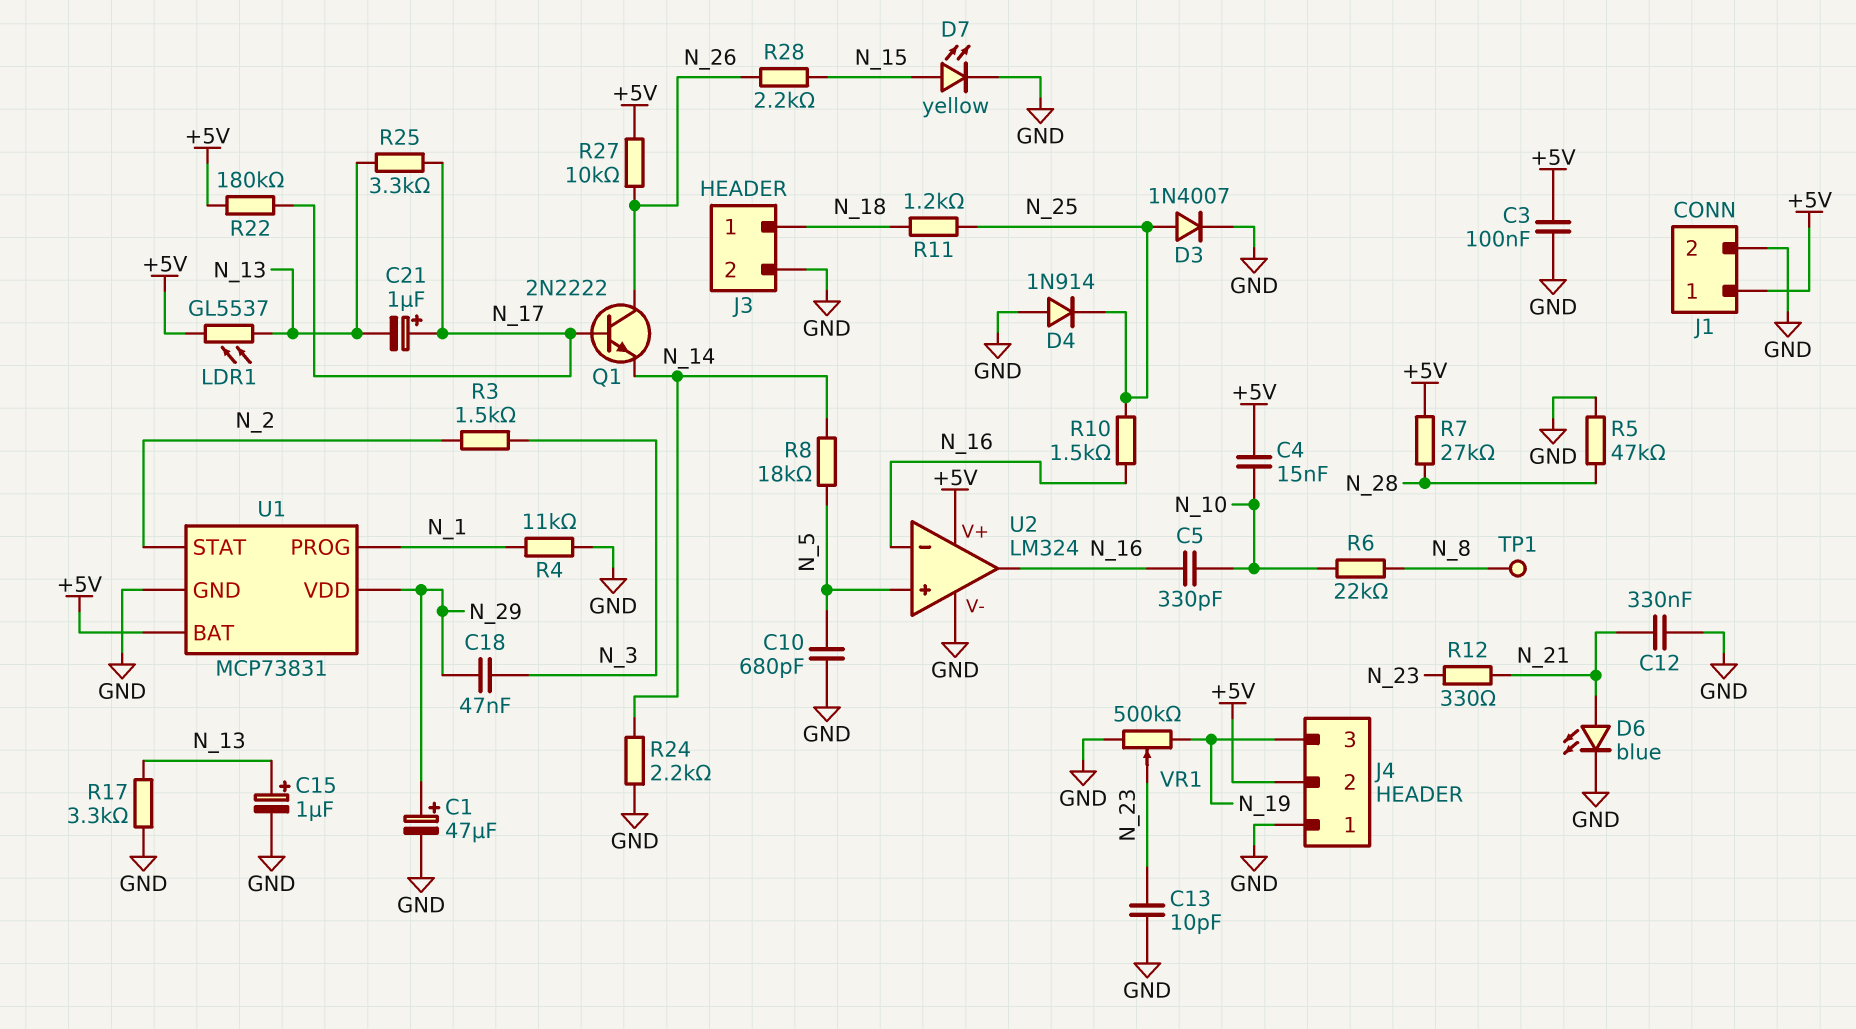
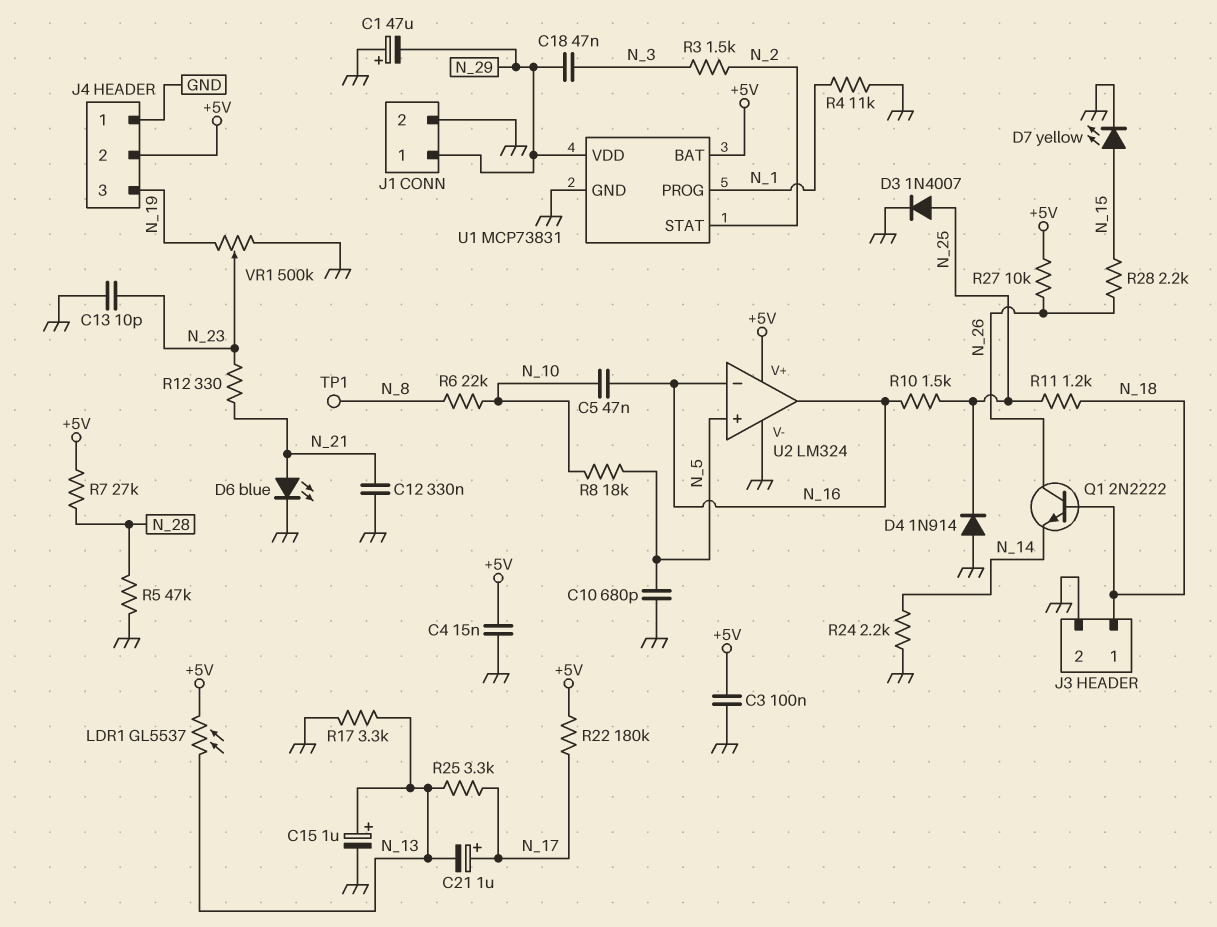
C1: 47uF (plus N_29, minus GND) -> 47uF (plus GND, minus N_29)
C4: 15nF (+5V, N_10) -> 15nF (+5V, GND)
C5: 330pF (N_10, N_16) -> 47nF (N_10, N_16)
J1 pin 1: +5V -> N_29
Q1: NPN 2N2222 (B N_17, C N_26, E N_14) -> NPN 2N2222 (B N_18, C N_26, E N_14)
R8: 18k (N_5, N_14) -> 18k (N_5, N_10)

